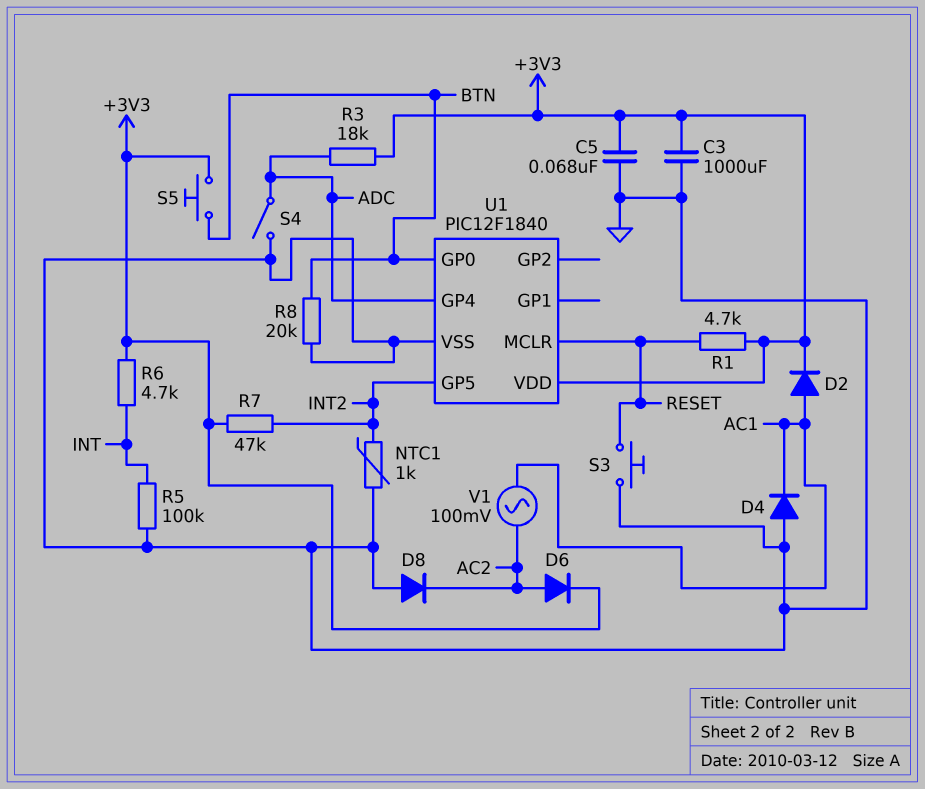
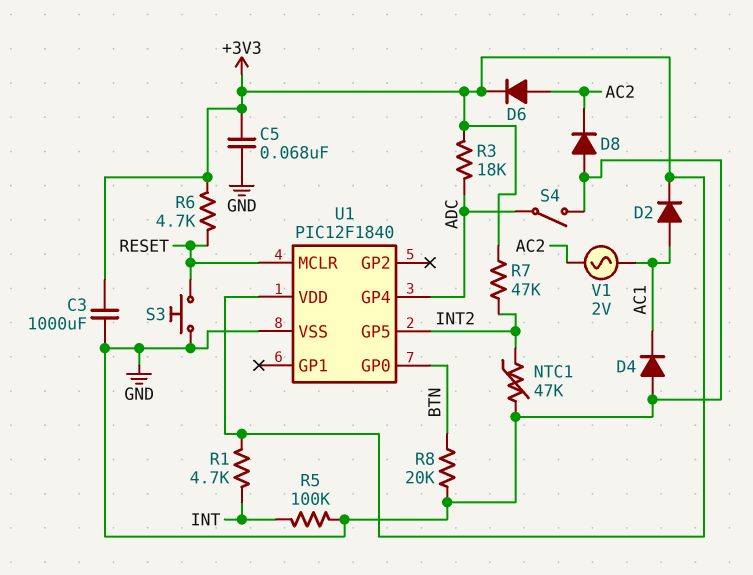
NTC1: 1k (GND, INT2) -> 47k (GND, INT2)
R1: 4.7k (+3V3, RESET) -> 4.7k (+3V3, INT)
R6: 4.7k (+3V3, INT) -> 4.7k (+3V3, RESET)
S5: button (+3V3, BTN) -> none
V1: AC 100mV (AC1, AC2) -> AC 2V (AC1, AC2)

